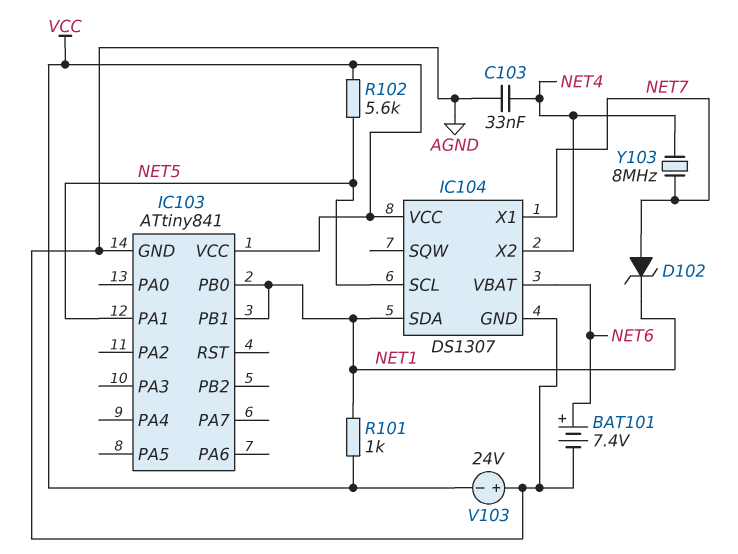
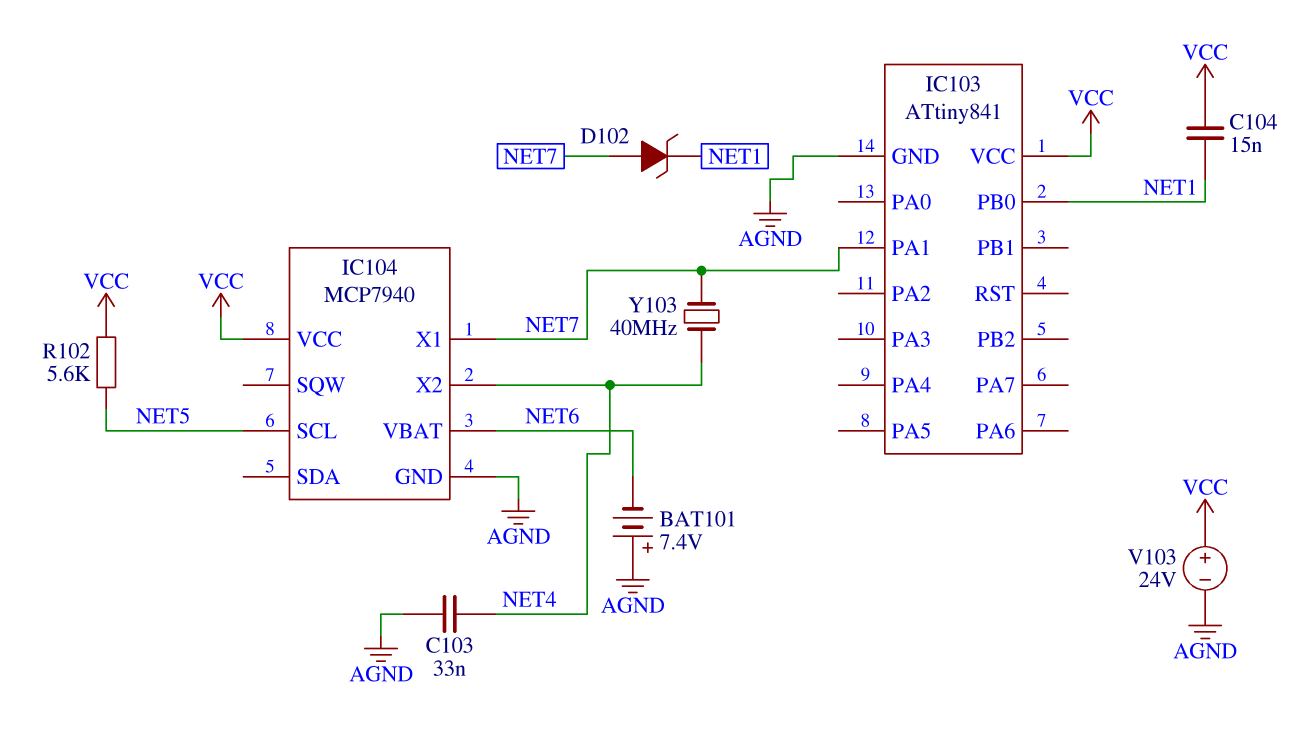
BAT101: 7.4V (plus NET6, minus AGND) -> 7.4V (plus AGND, minus NET6)
C104: none -> 15nF (NET1, VCC)
IC103 pin PA1: NET5 -> NET7
IC103 pin PB1: NET1 -> none
IC104: DS1307 -> MCP7940
IC104 pin SDA: NET1 -> none
R101: 1k (NET1, VCC) -> none
V103: 24V (plus AGND, minus VCC) -> 24V (plus VCC, minus AGND)
Y103: 8MHz (NET4, NET7) -> 40MHz (NET4, NET7)

